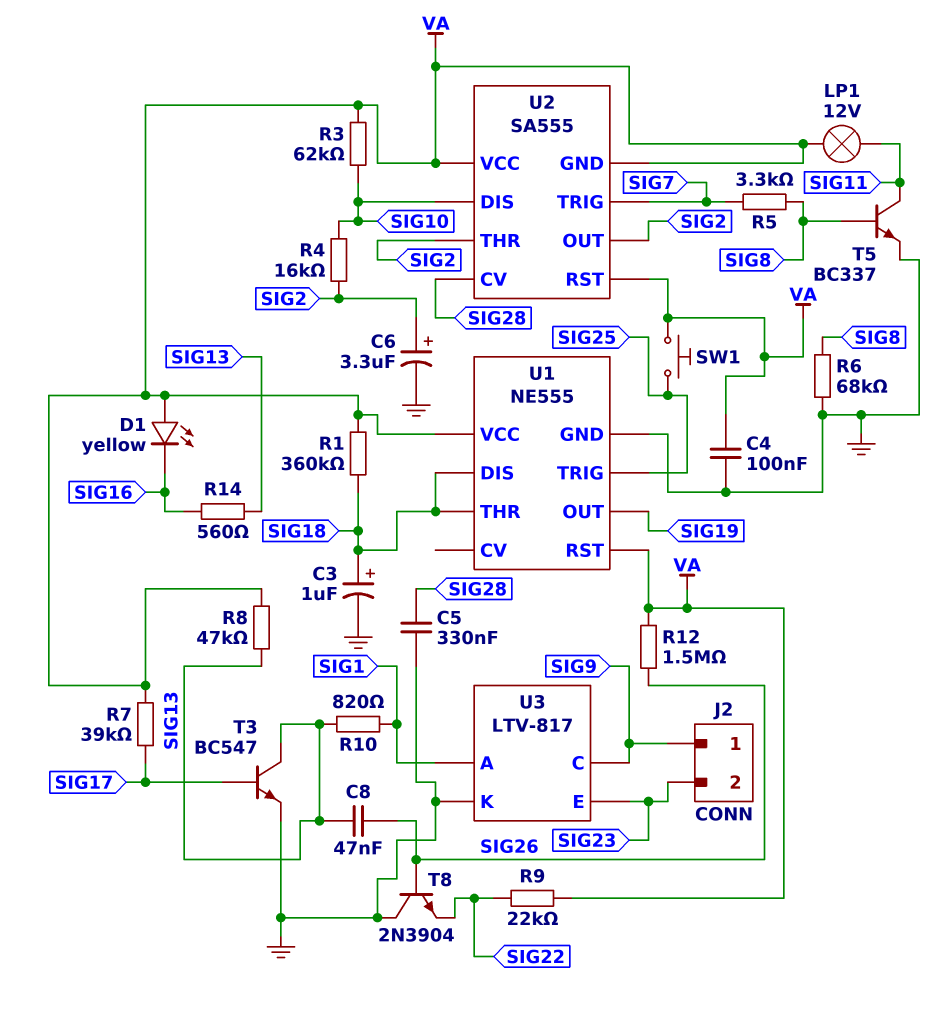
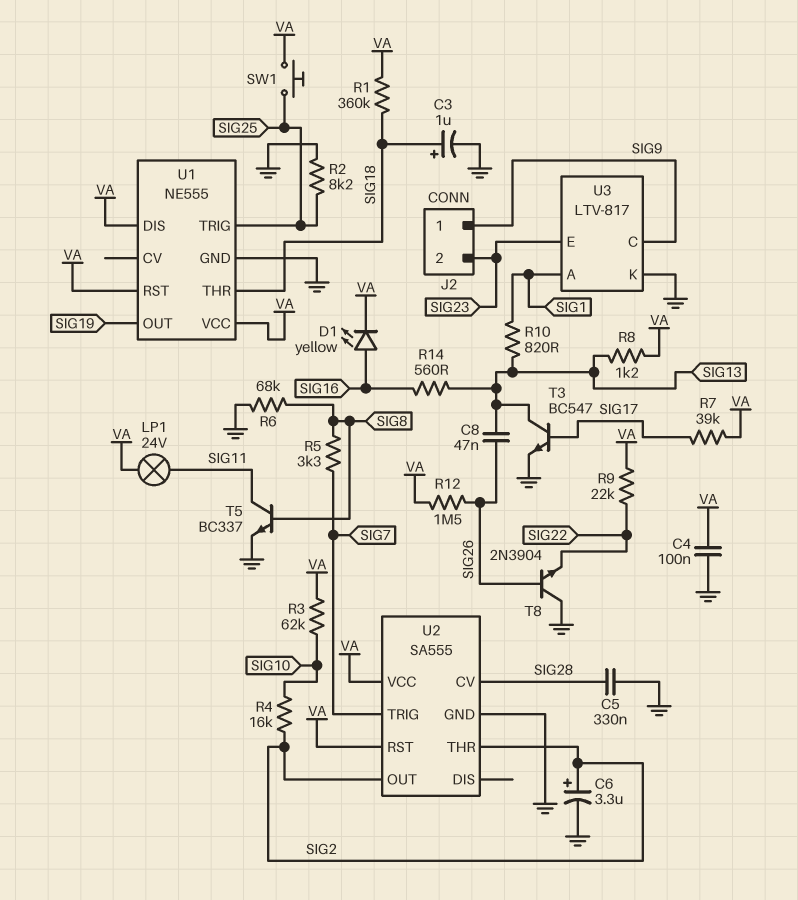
D1: LED yellow (A VA, K SIG16) -> LED yellow (A SIG16, K VA)
LP1: lamp 12V (SIG11, VA) -> lamp 24V (SIG11, VA)
R2: none -> 8.2k (GND, SIG25)
R8: 47k (SIG13, VA) -> 1.2k (SIG13, VA)
U1 pin DIS: SIG18 -> VA
U2 pin DIS: SIG10 -> none
U2 pin GND: VA -> GND

